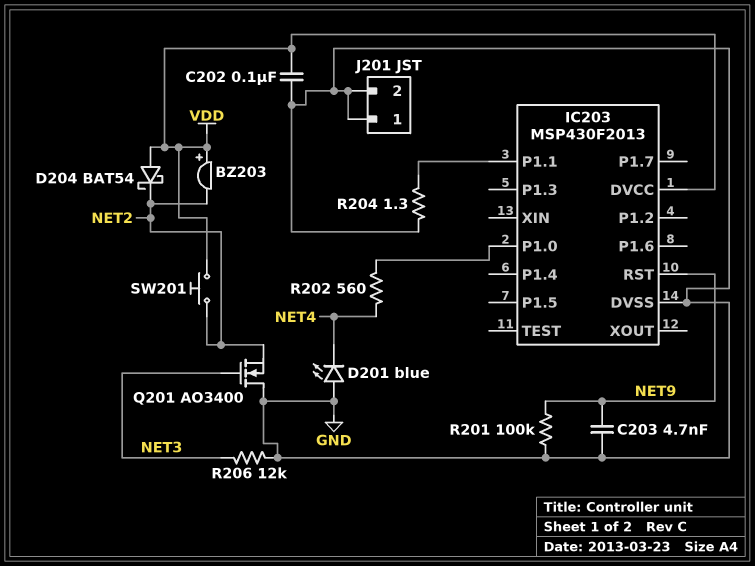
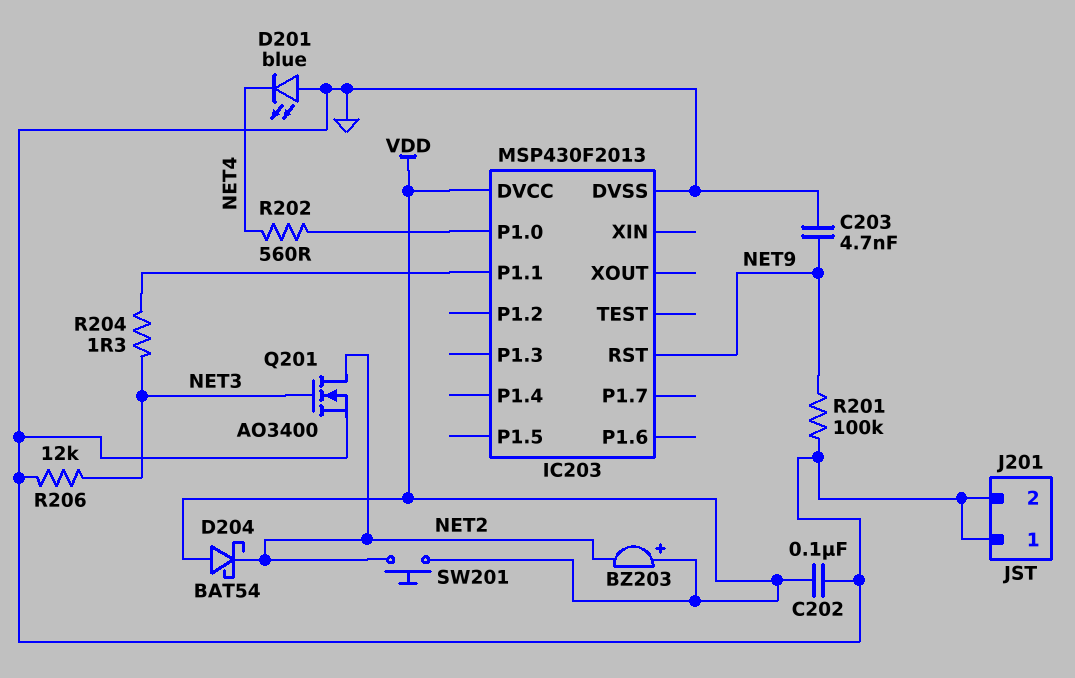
Q201: NMOS AO3400 (G NET3, D GND, S NET2) -> NMOS AO3400 (G NET3, D NET2, S GND)
R204: 1.3 (GND, IC203/P1.1) -> 1.3 (IC203/P1.1, NET3)

